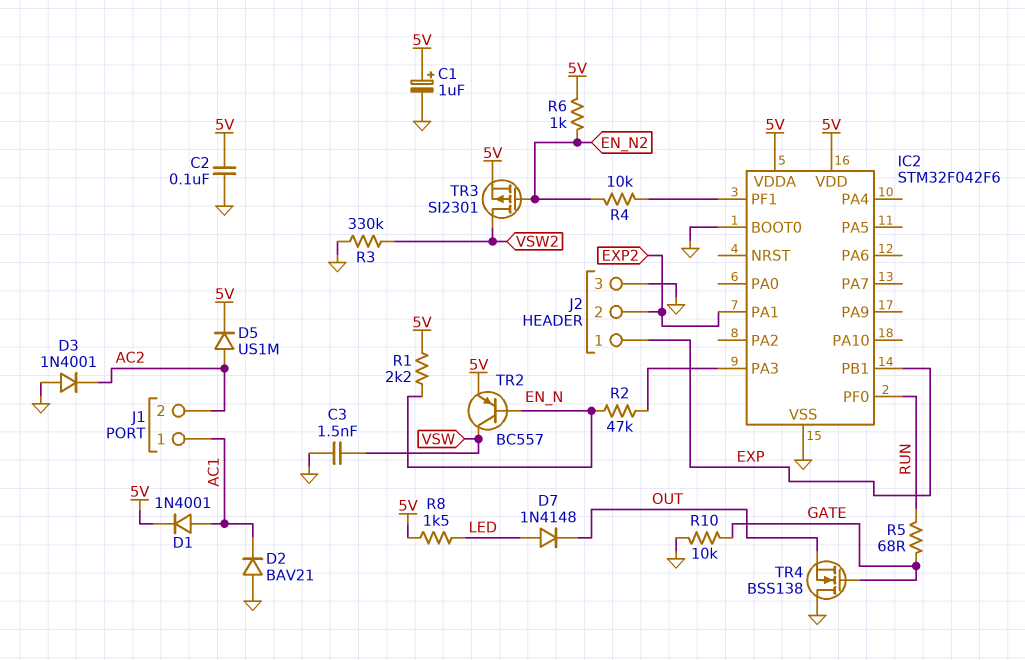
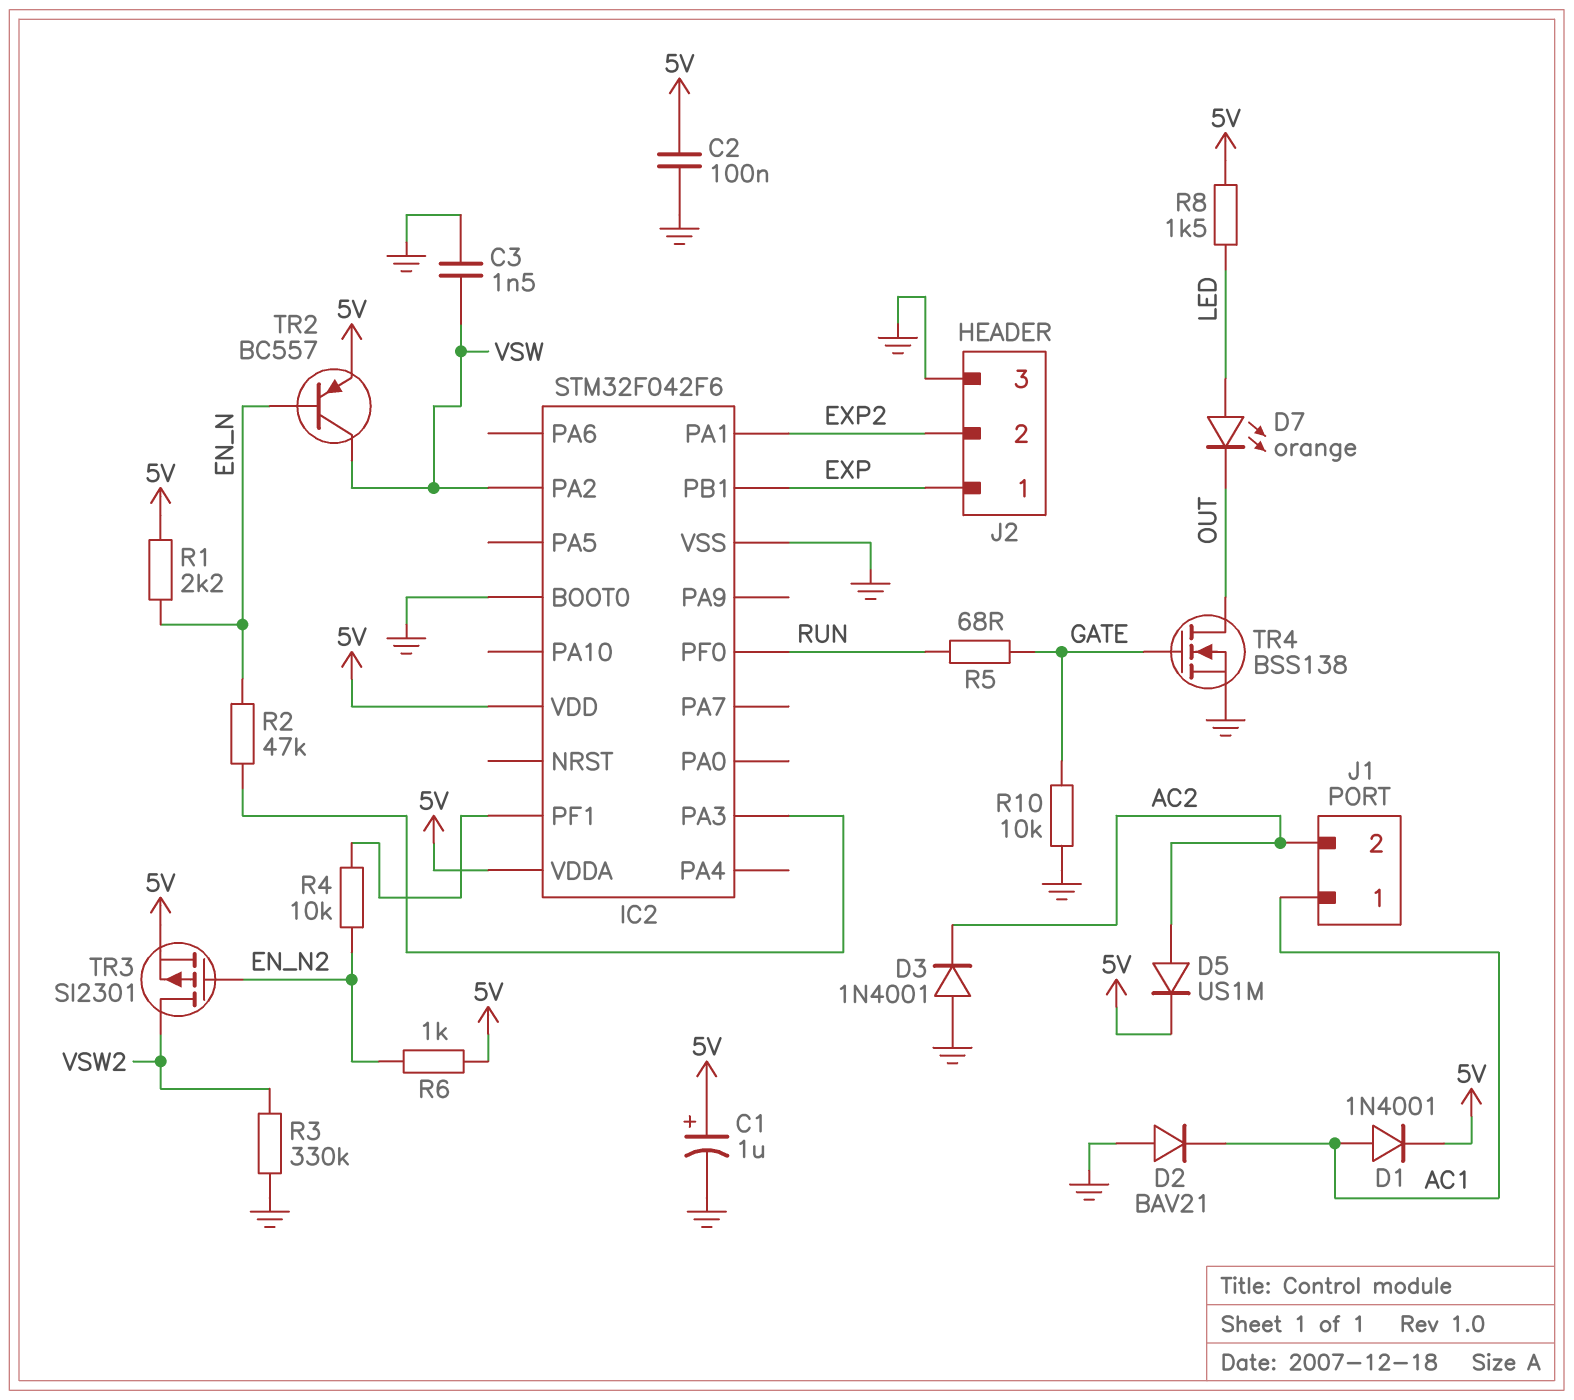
D7: diode 1N4148 (A LED, K OUT) -> LED orange (A LED, K OUT)
IC2 pin PA2: none -> VSW
TR4: NMOS BSS138 (G GATE, D GND, S OUT) -> NMOS BSS138 (G GATE, D OUT, S GND)

